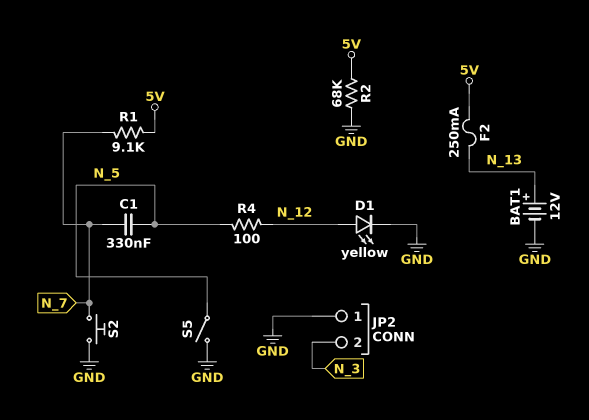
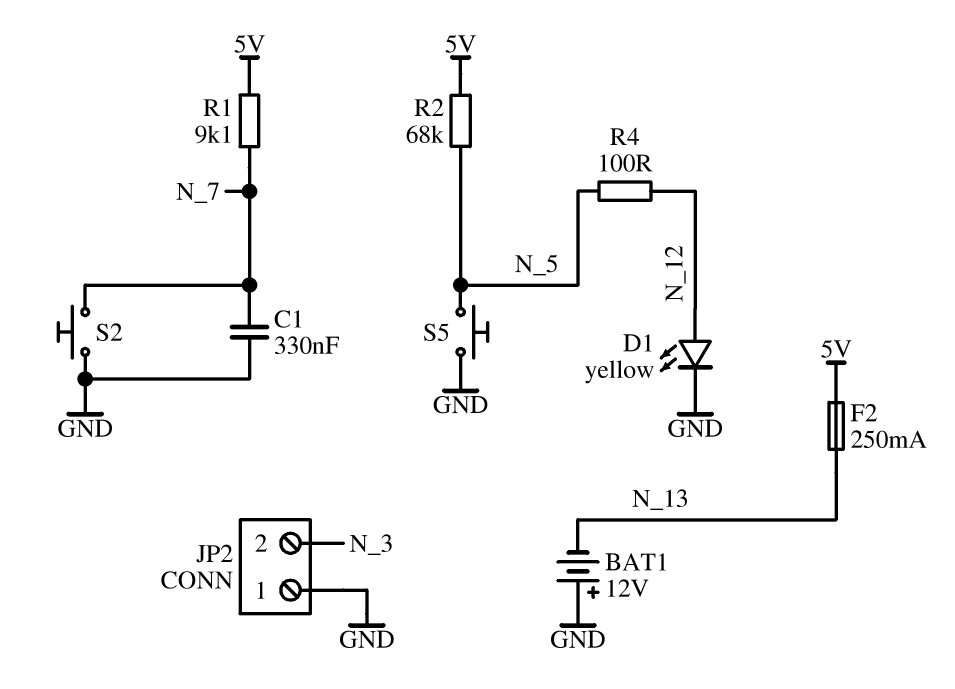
BAT1: 12V (plus N_13, minus GND) -> 12V (plus GND, minus N_13)
C1: 330nF (N_5, N_7) -> 330nF (GND, N_7)
R2: 68k (5V, GND) -> 68k (5V, N_5)
S5: switch (GND, N_5) -> button (GND, N_5)

